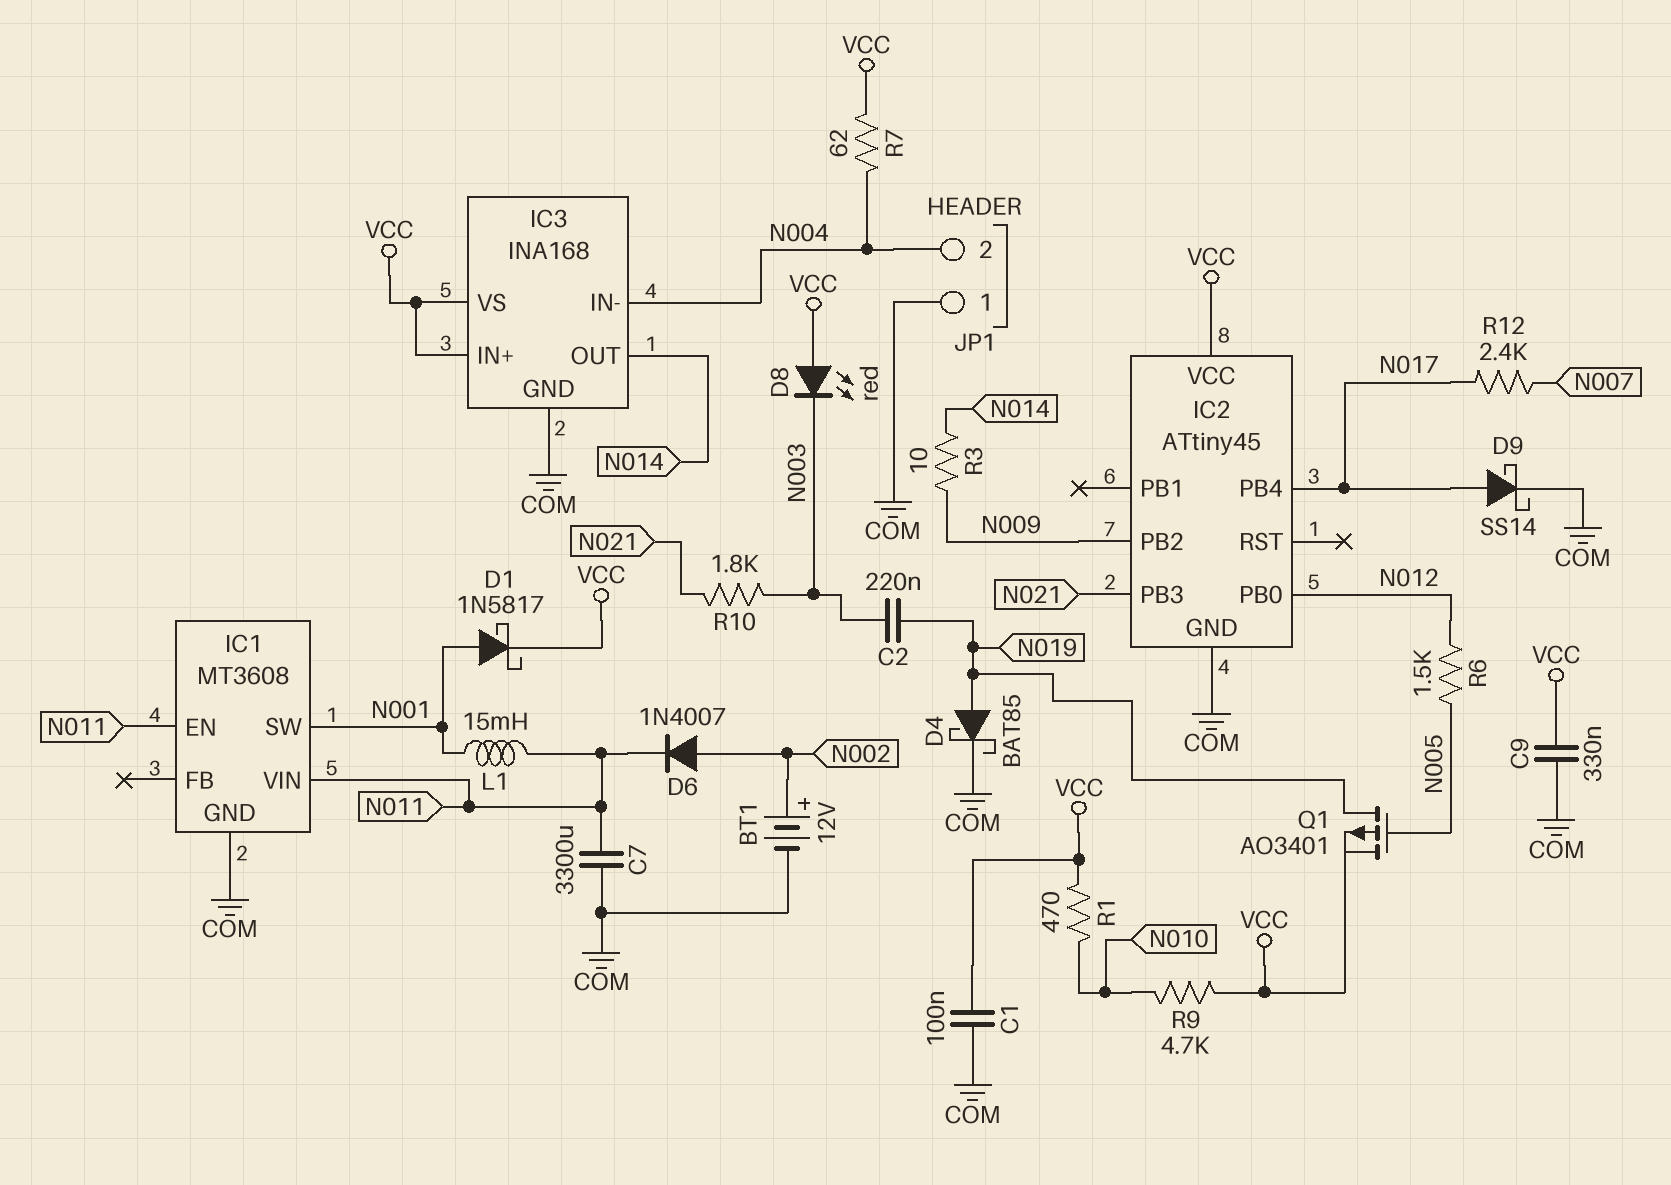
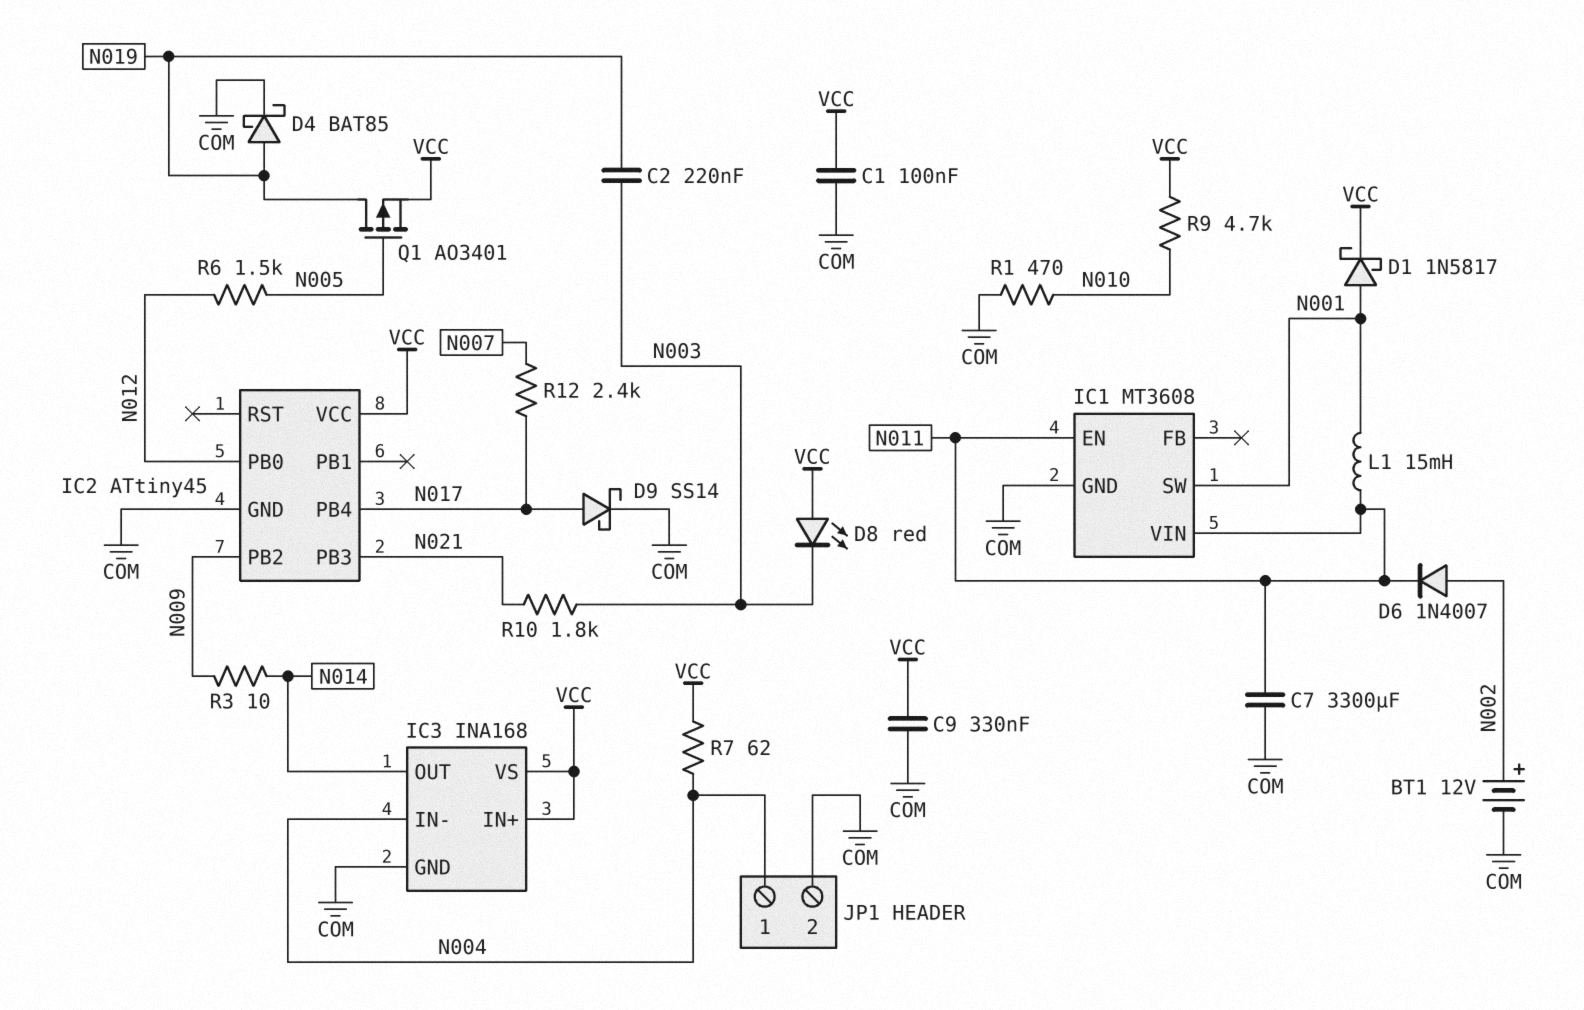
JP1 pin 1: COM -> N004
JP1 pin 2: N004 -> COM
R1: 470 (N010, VCC) -> 470 (COM, N010)

